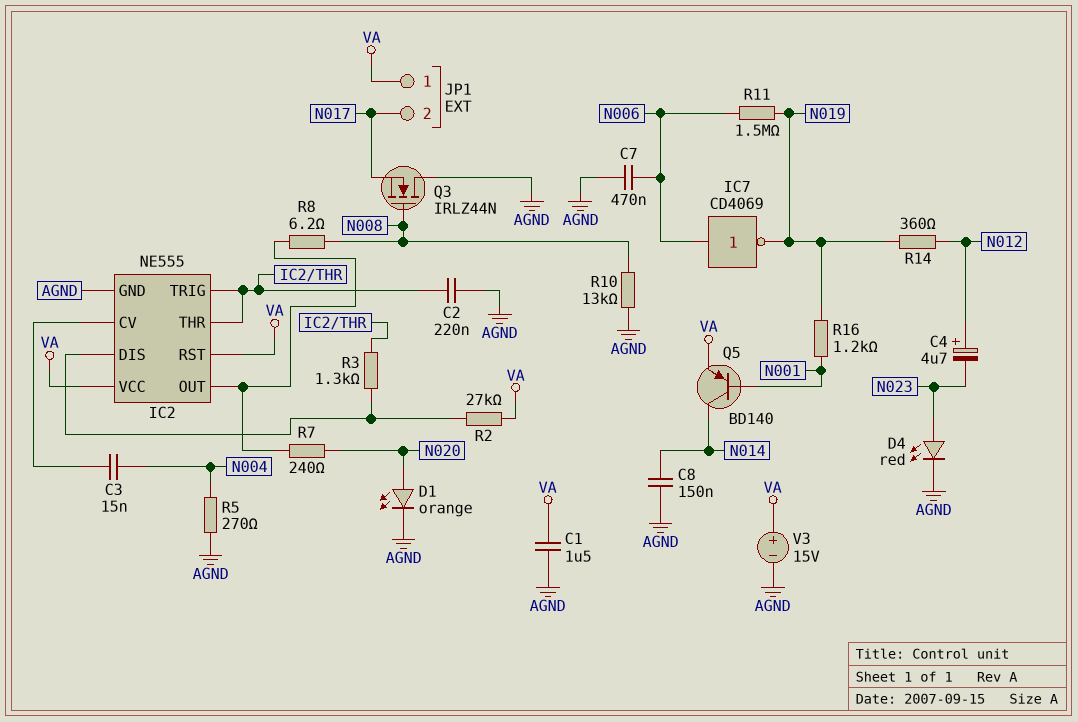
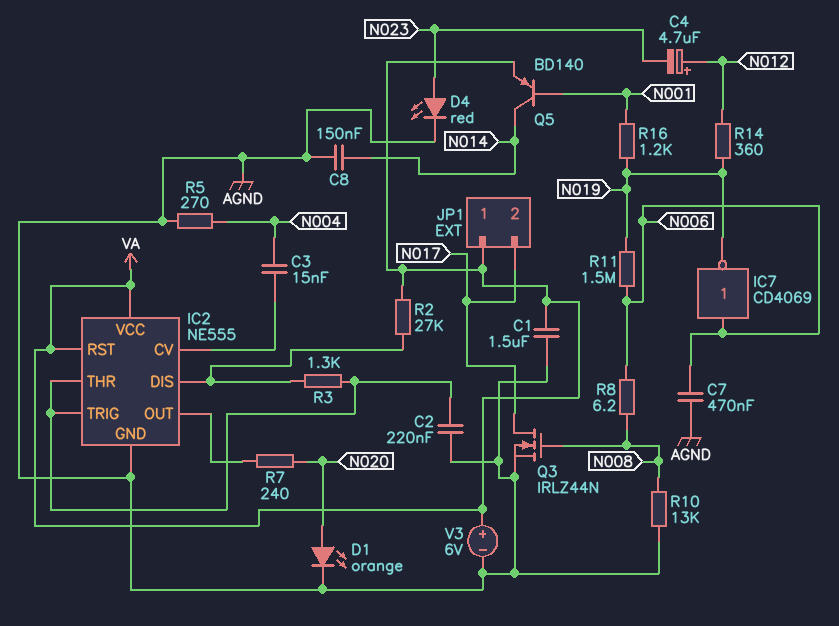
Q3: NMOS IRLZ44N (G N008, D AGND, S N017) -> NMOS IRLZ44N (G N008, D N017, S AGND)
R8: 6.2 (IC2/OUT, N008) -> 6.2 (N006, N008)
V3: 15V (plus VA, minus AGND) -> 6V (plus VA, minus AGND)

